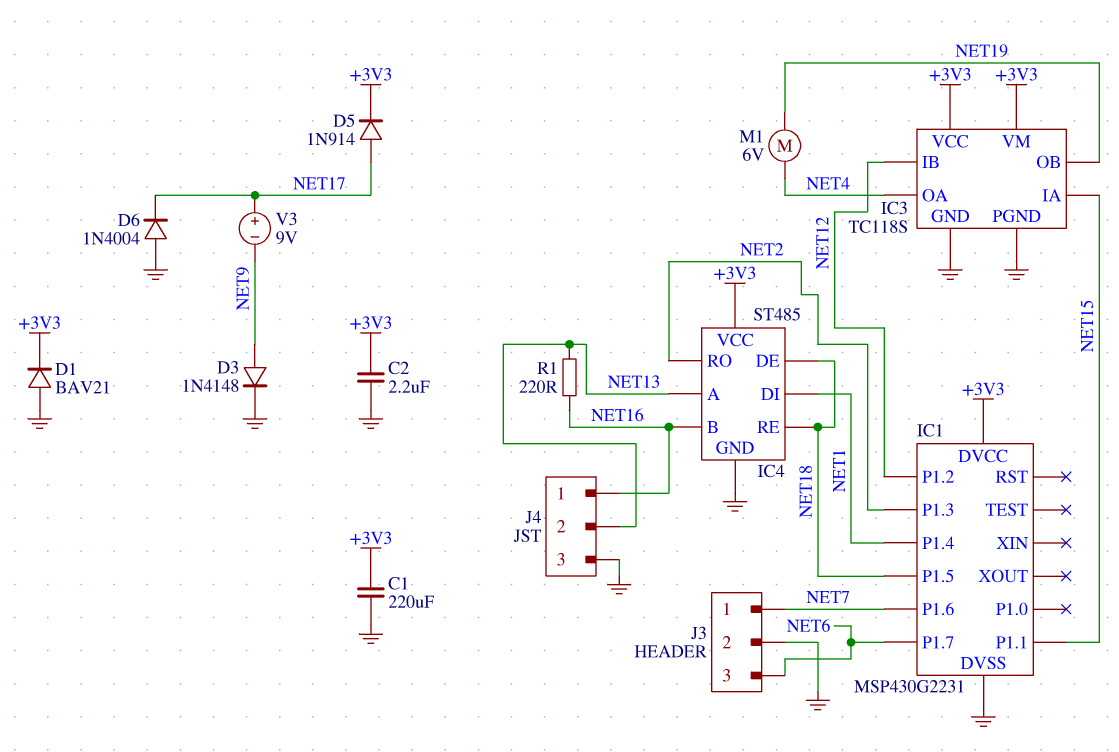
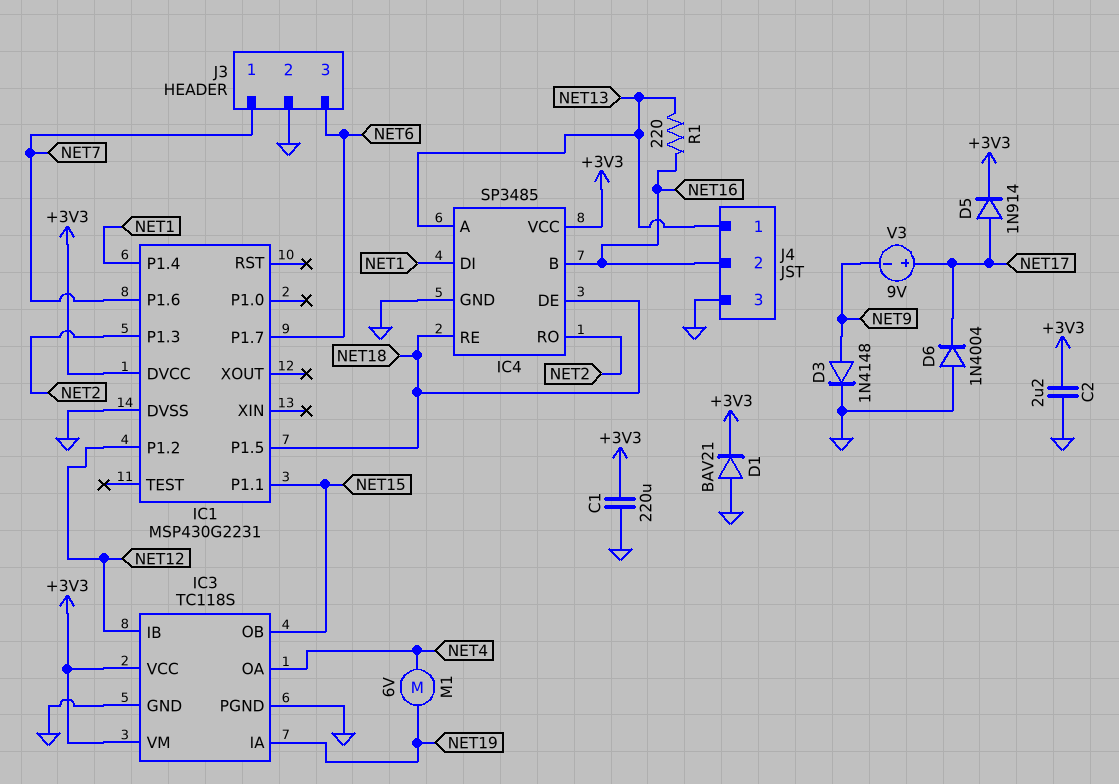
IC3 pin IA: NET15 -> NET19
IC3 pin OB: NET19 -> NET15
IC4: ST485 -> SP3485
J4 pin 1: NET16 -> NET13
J4 pin 2: NET13 -> NET16

